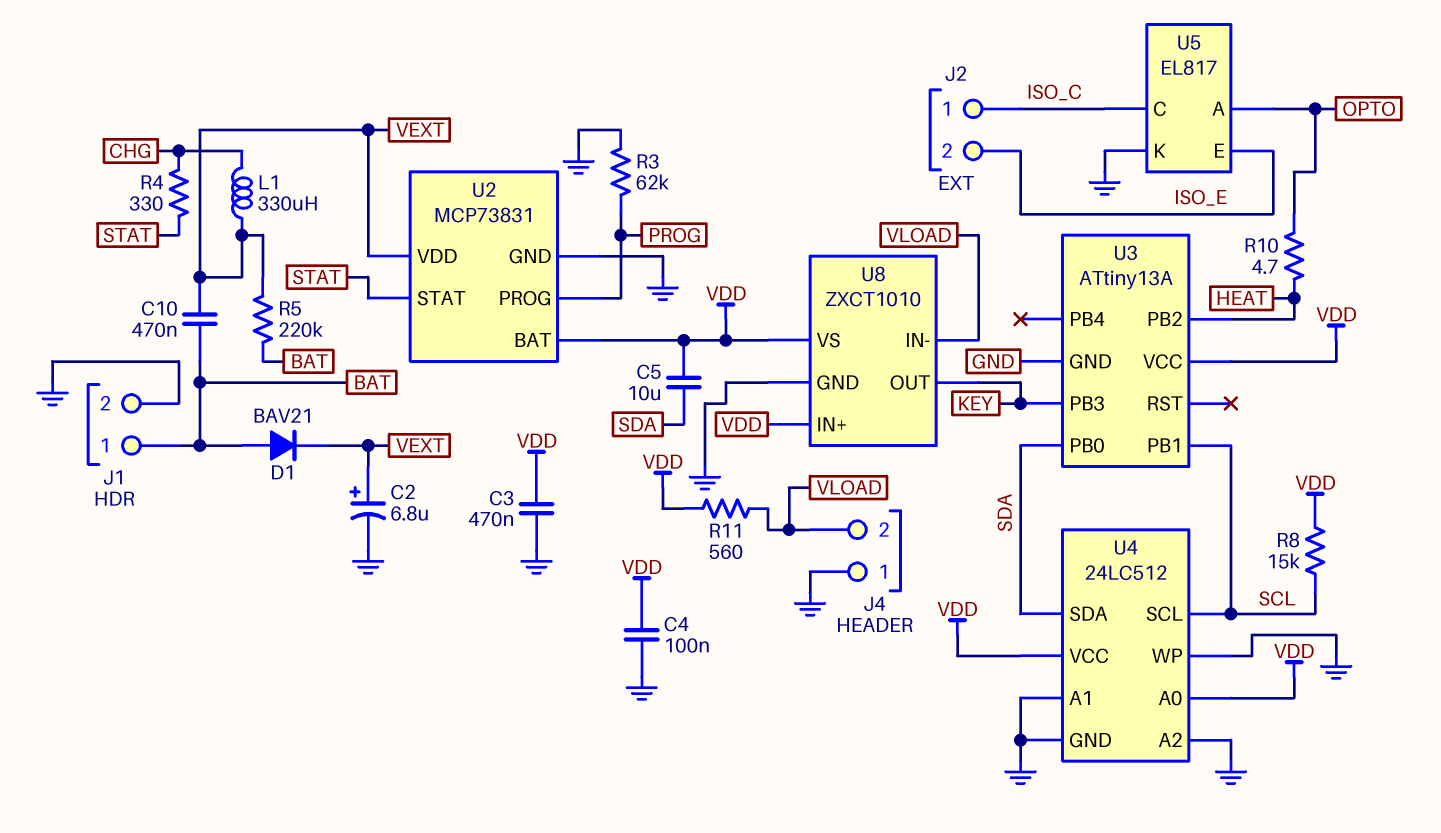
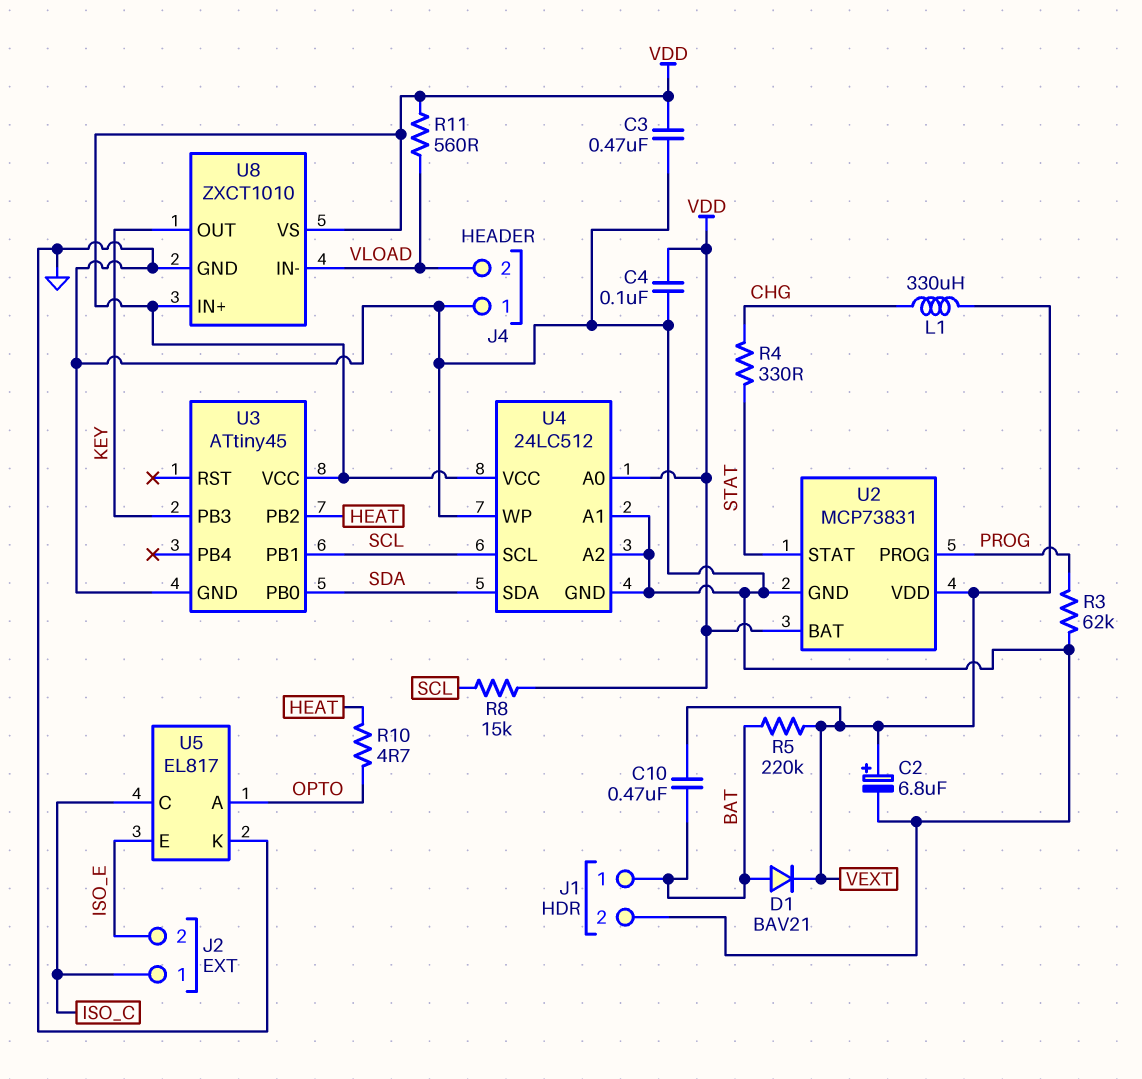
C5: 10uF (SDA, VDD) -> none
U3: ATtiny13A -> ATtiny45

